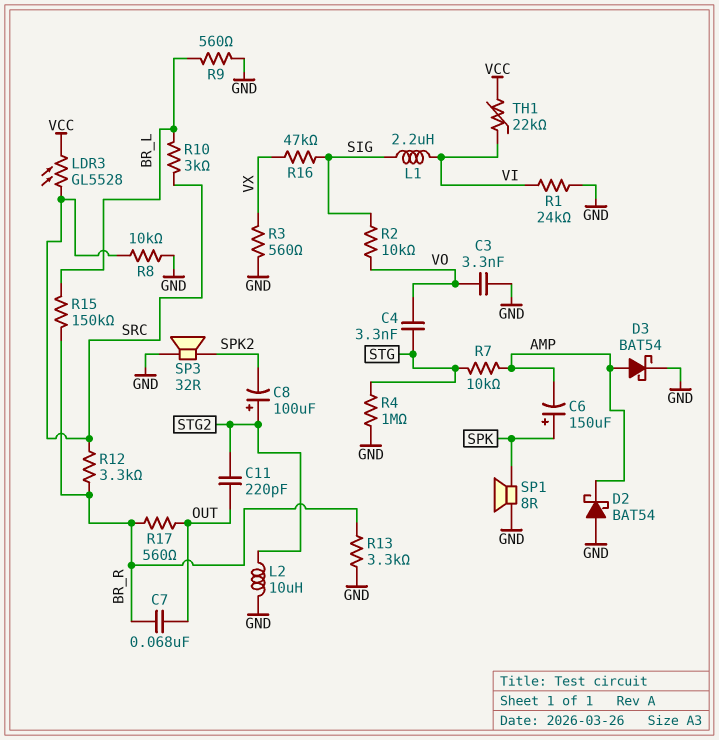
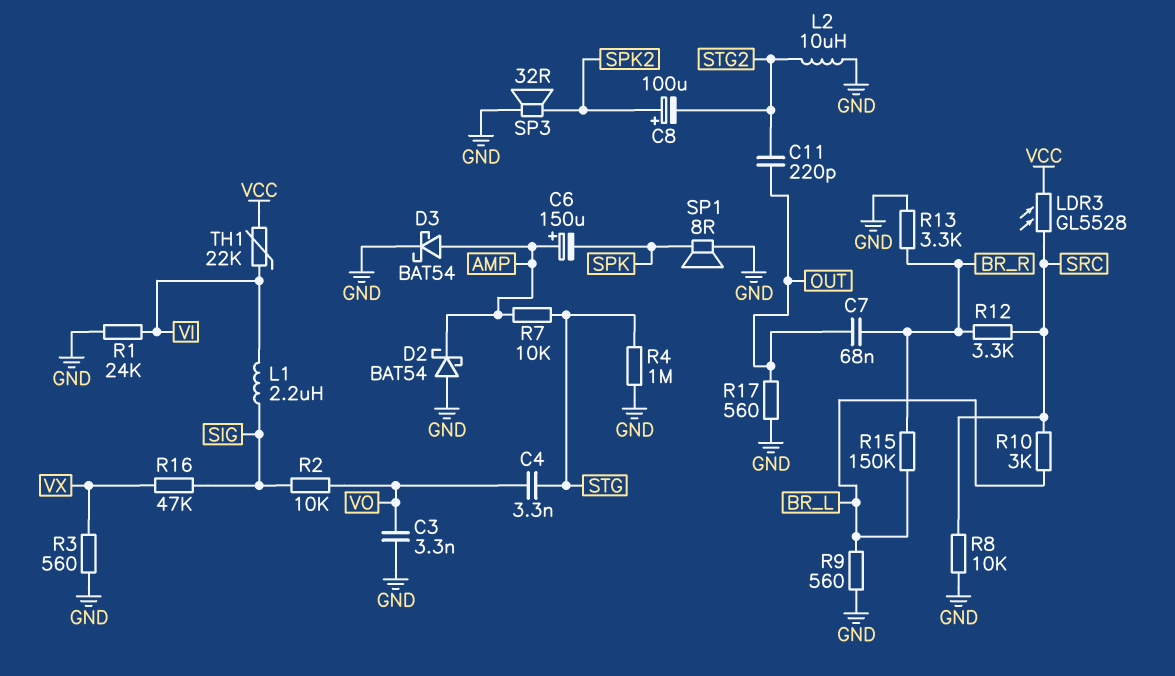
C6: 150uF (plus SPK, minus AMP) -> 150uF (plus AMP, minus SPK)
C8: 100uF (plus STG2, minus SPK2) -> 100uF (plus SPK2, minus STG2)
R17: 560 (BR_R, OUT) -> 560 (GND, OUT)

